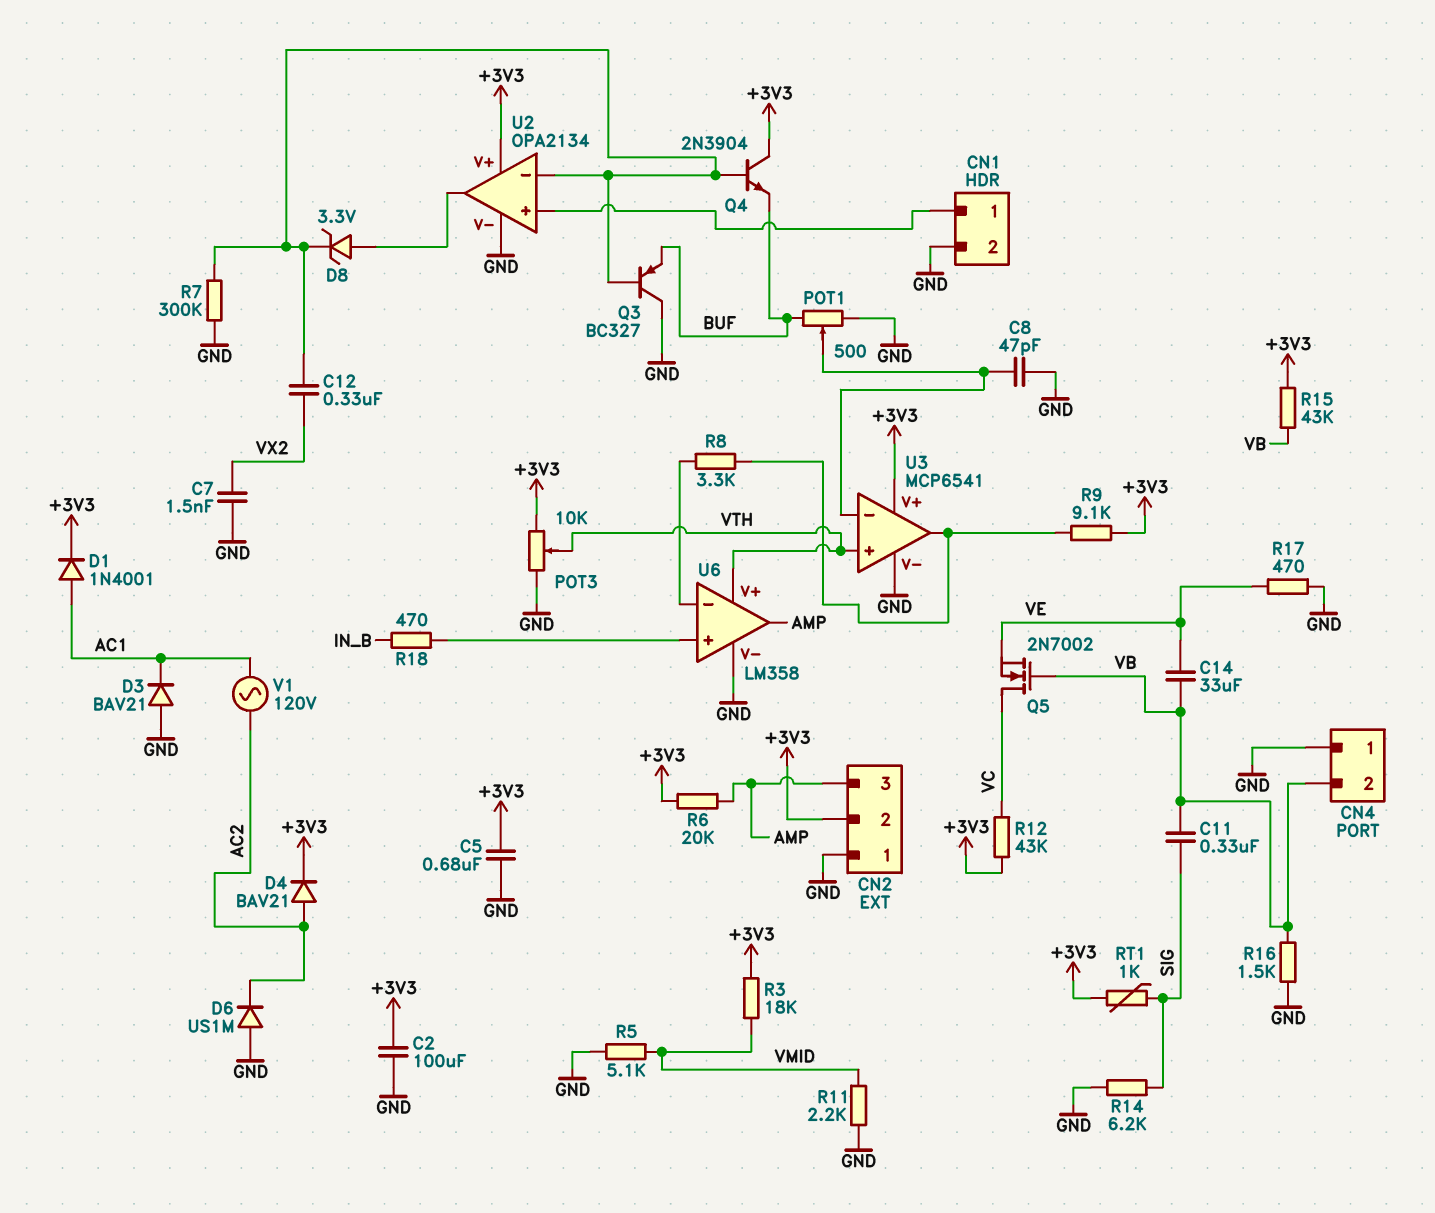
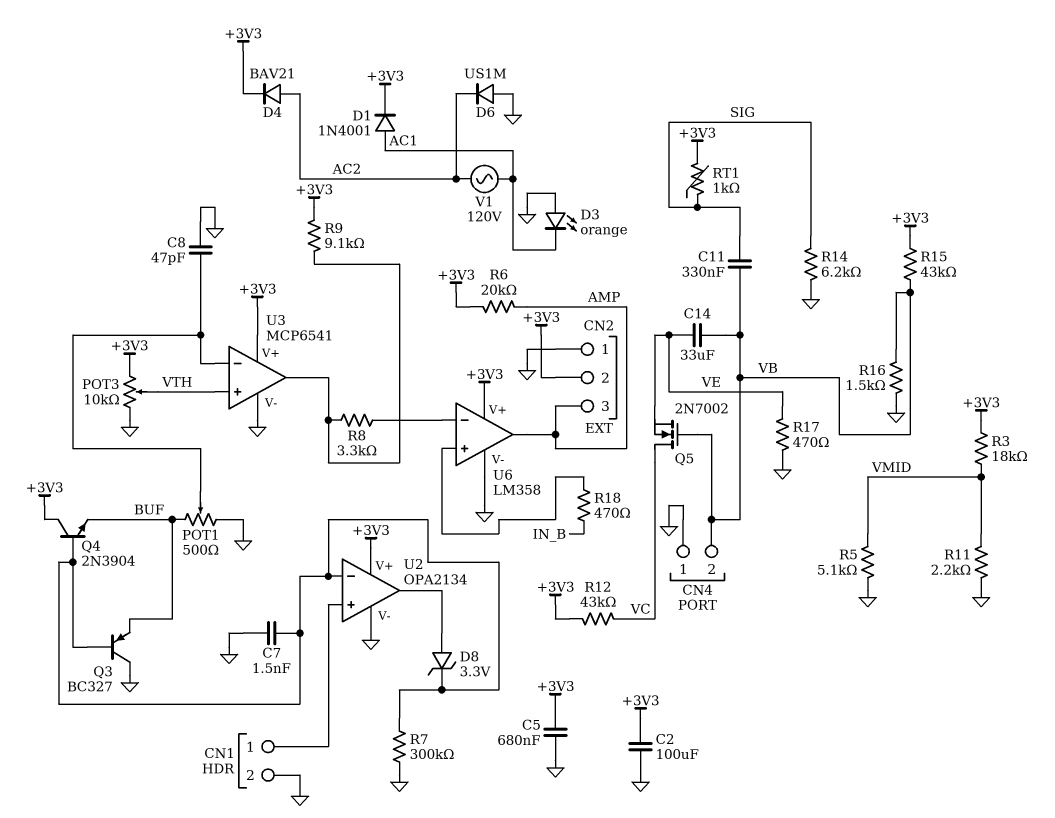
C7: 1.5nF (GND, VX2) -> 1.5nF (GND, U2/in-)
C12: 330nF (U2/in-, VX2) -> none
D3: diode BAV21 (A GND, K AC1) -> LED orange (A GND, K AC1)
U6 pin V+: VTH -> +3V3

